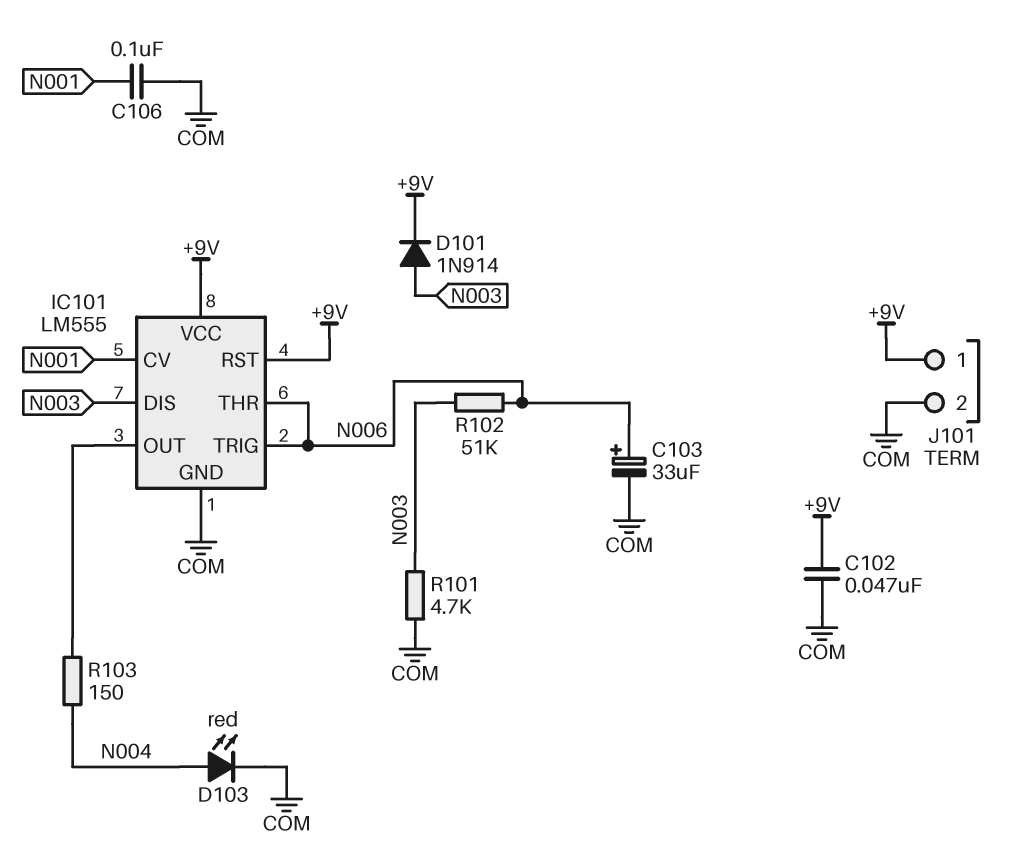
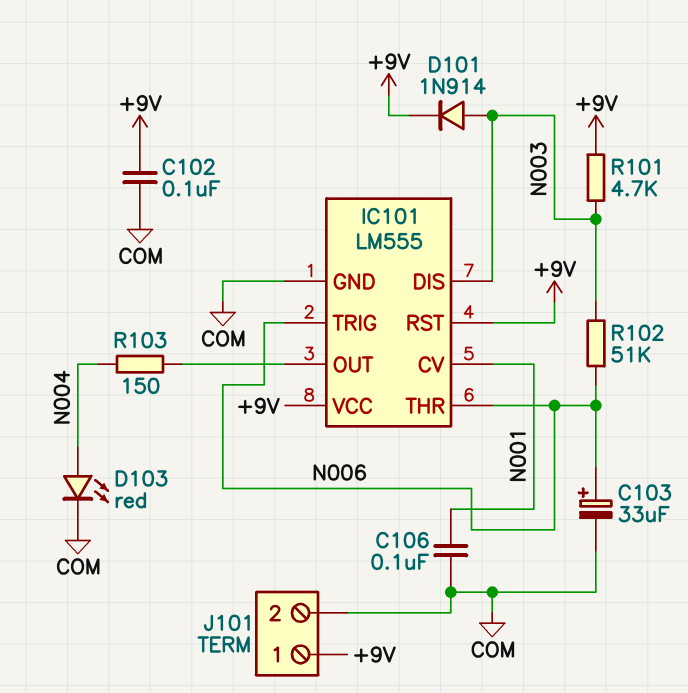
C102: 47nF (+9V, COM) -> 100nF (+9V, COM)
R101: 4.7k (COM, N003) -> 4.7k (+9V, N003)

